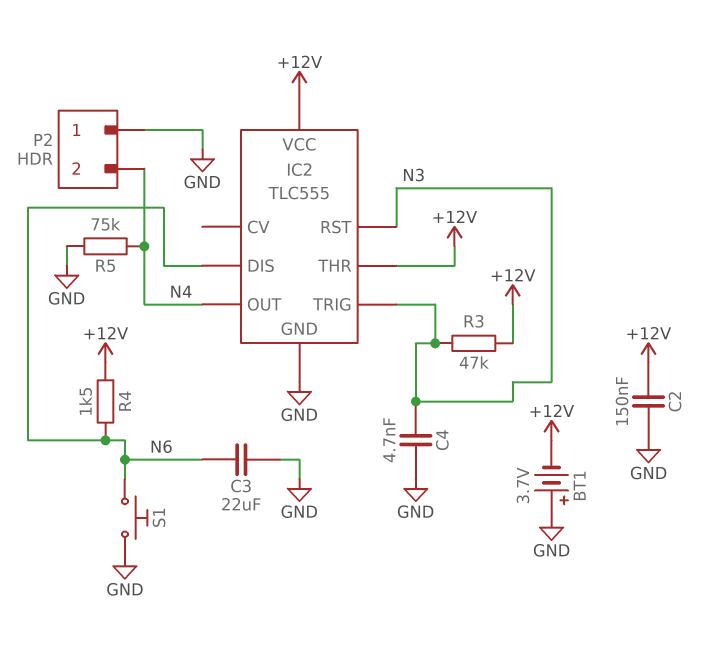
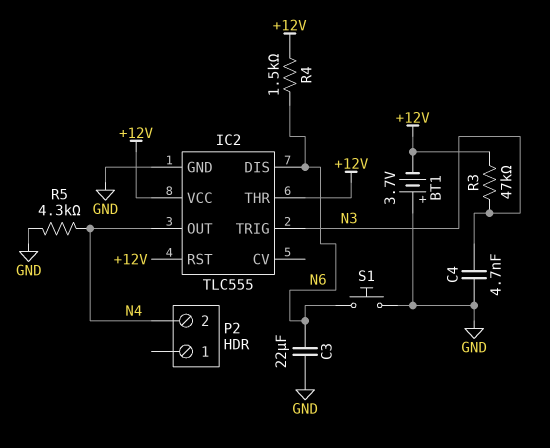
C2: 150nF (+12V, GND) -> none
IC2 pin RST: N3 -> +12V
P2 pin 1: GND -> none
R5: 75k (GND, N4) -> 4.3k (GND, N4)

